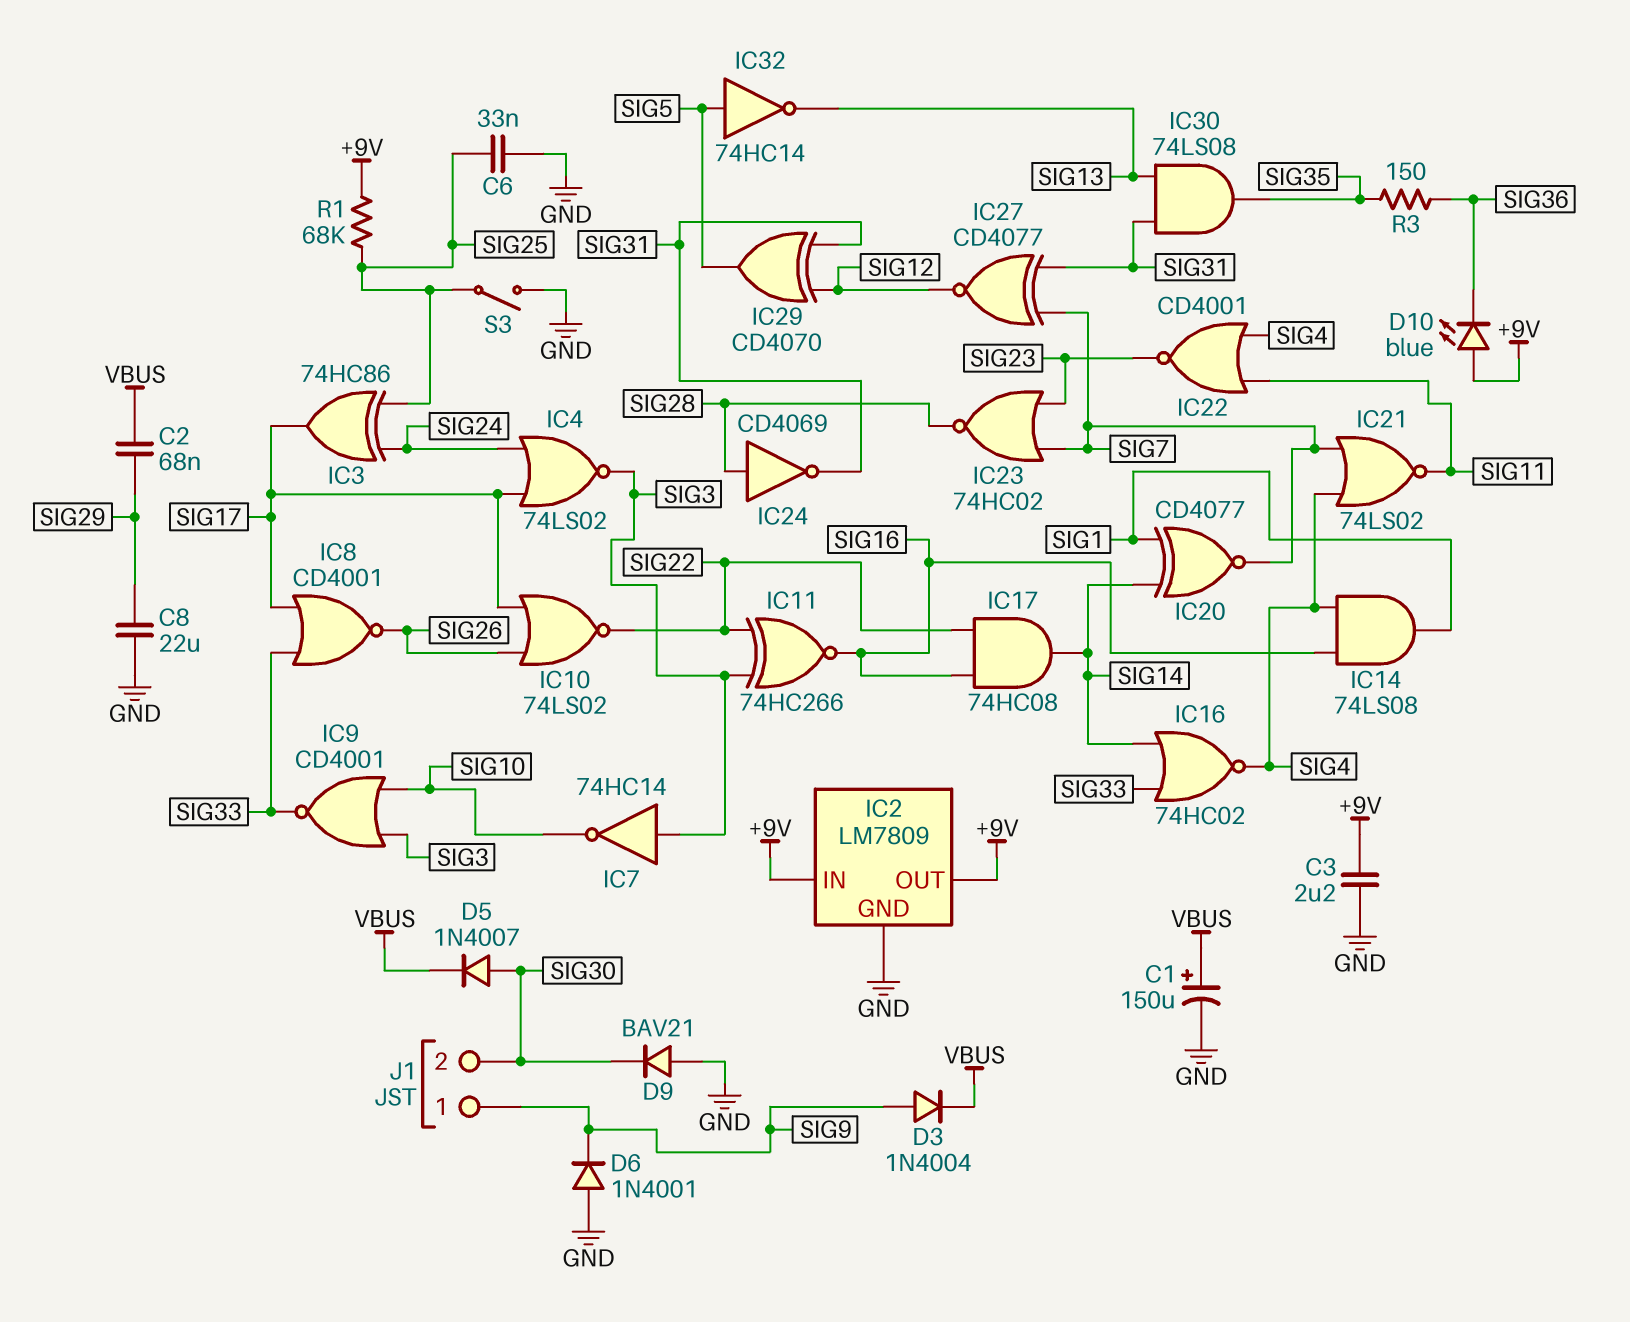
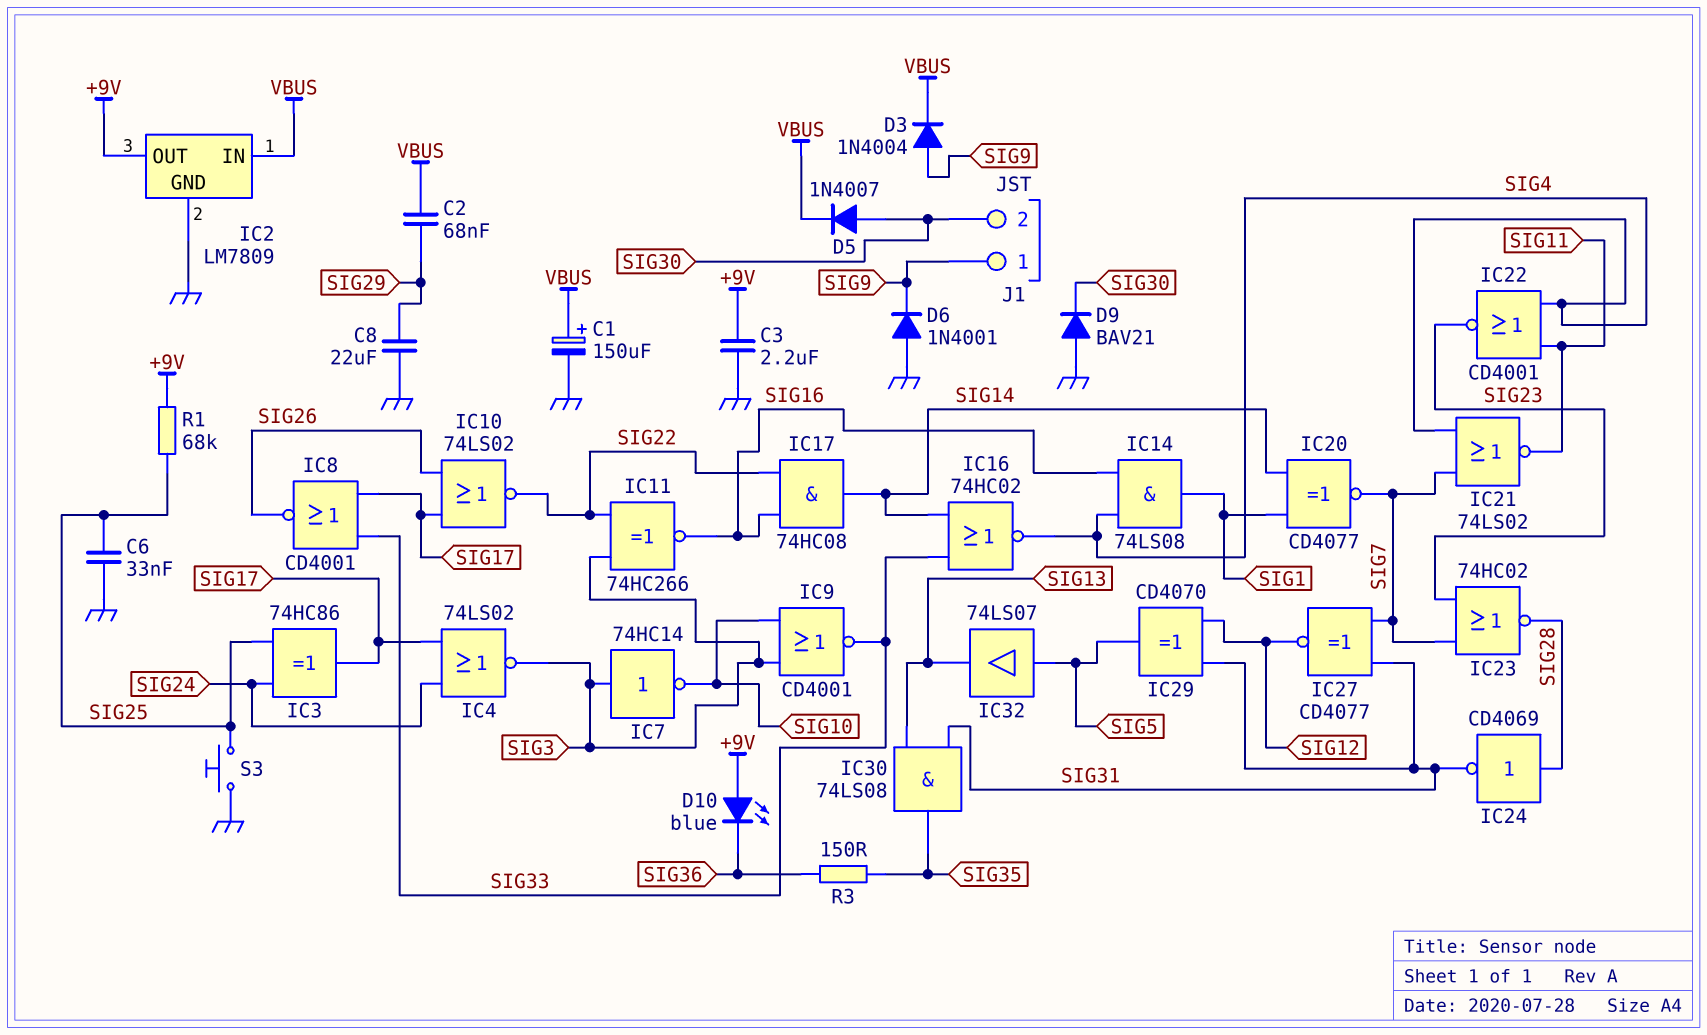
IC2 pin IN: +9V -> VBUS
IC32: NOT 74HC14 (in SIG5, out SIG13) -> buffer 74LS07 (in SIG5, out SIG13)
S3: switch (GND, SIG25) -> button (GND, SIG25)

